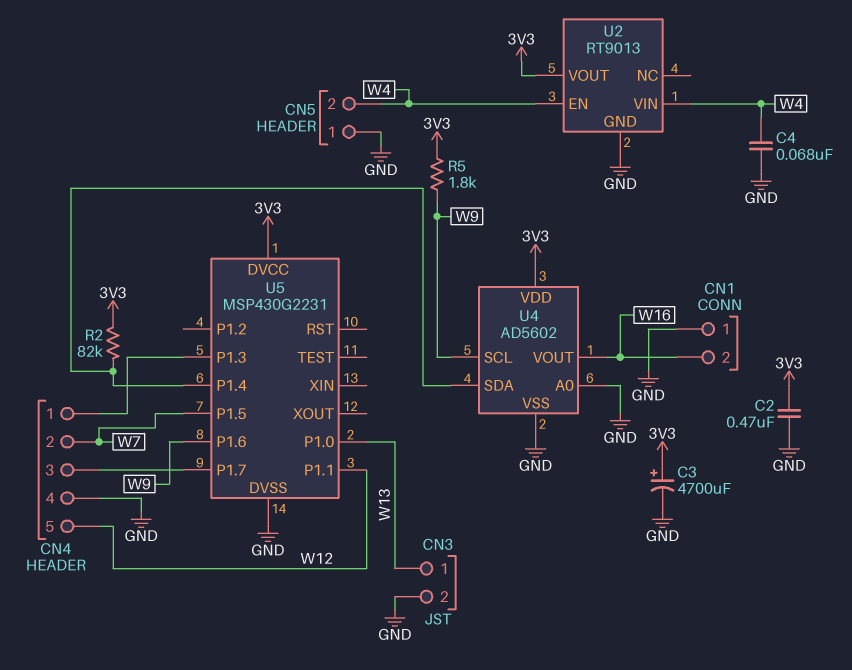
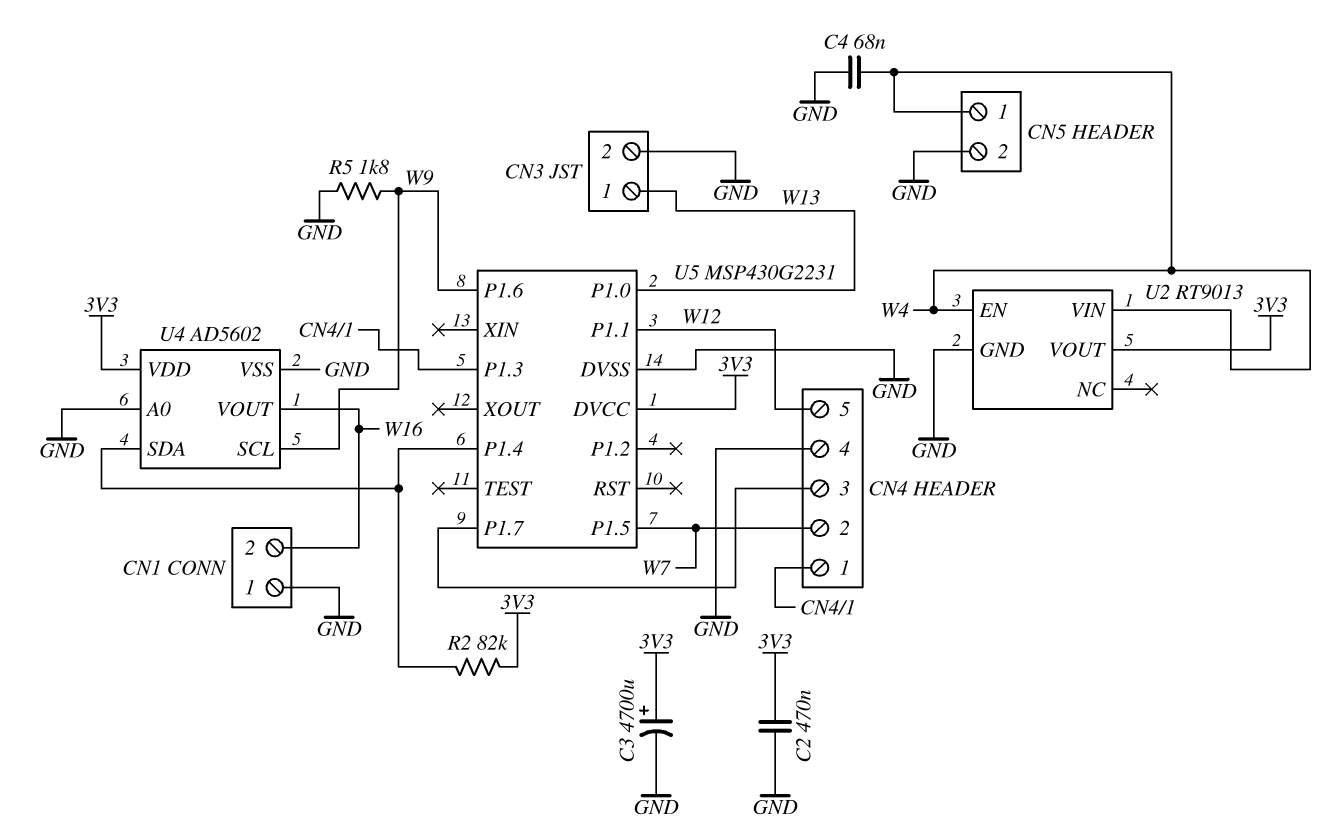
CN5 pin 1: GND -> W4
CN5 pin 2: W4 -> GND
R5: 1.8k (3V3, W9) -> 1.8k (GND, W9)

